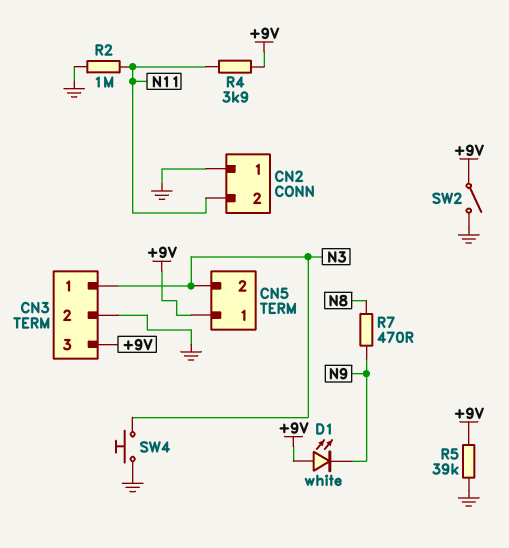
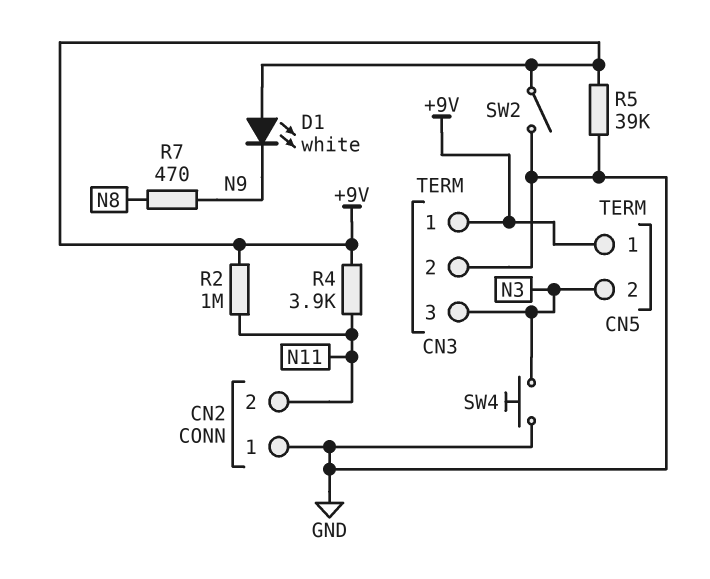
CN3 pin 1: N3 -> +9V
CN3 pin 3: +9V -> N3
R2: 1M (GND, N11) -> 1M (+9V, N11)

